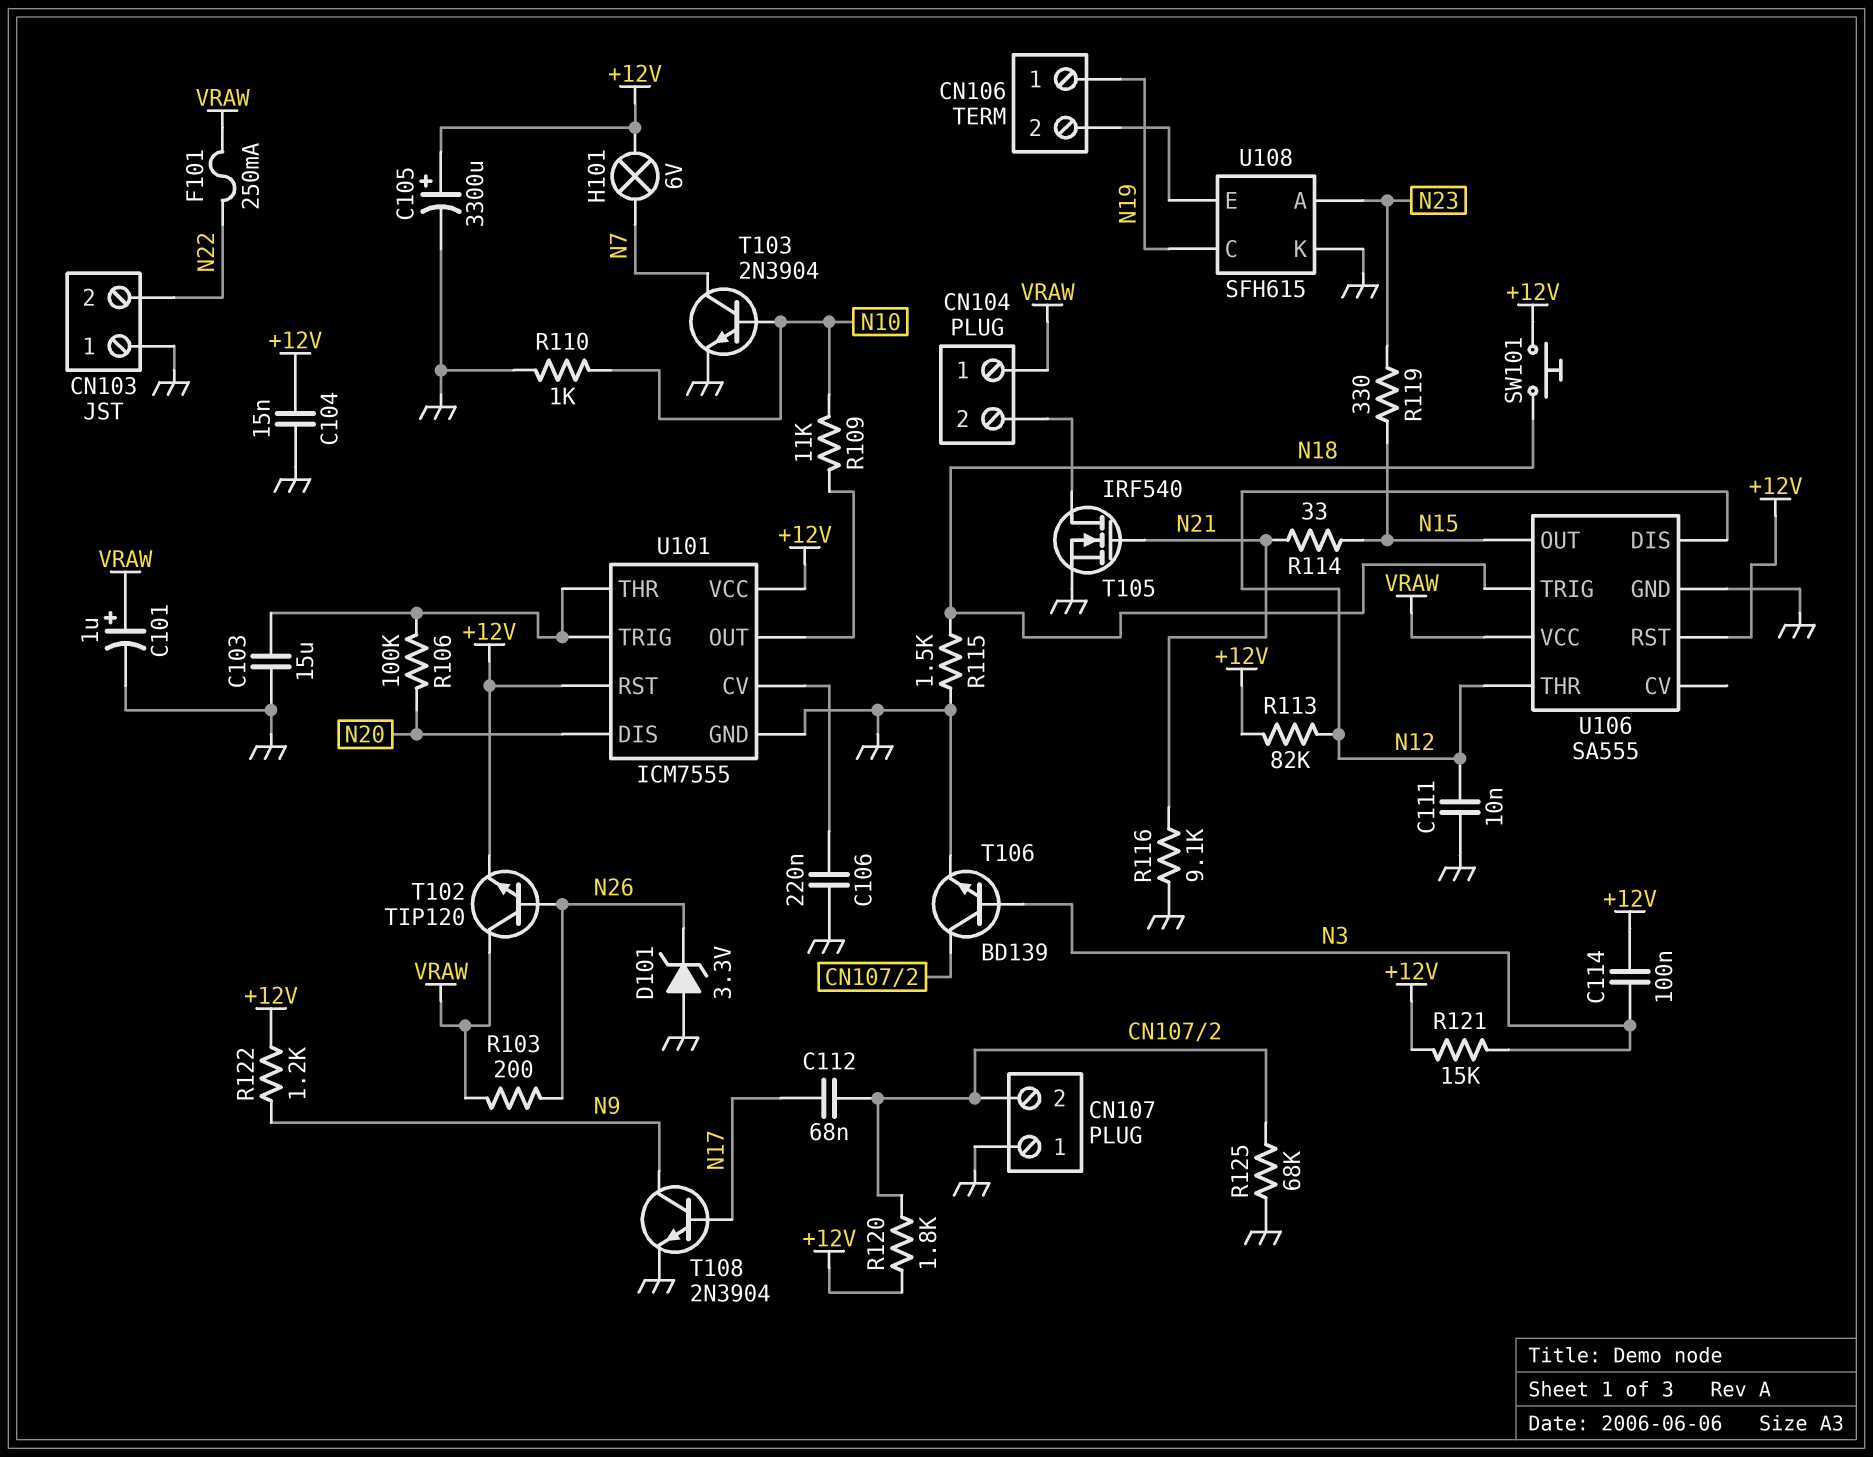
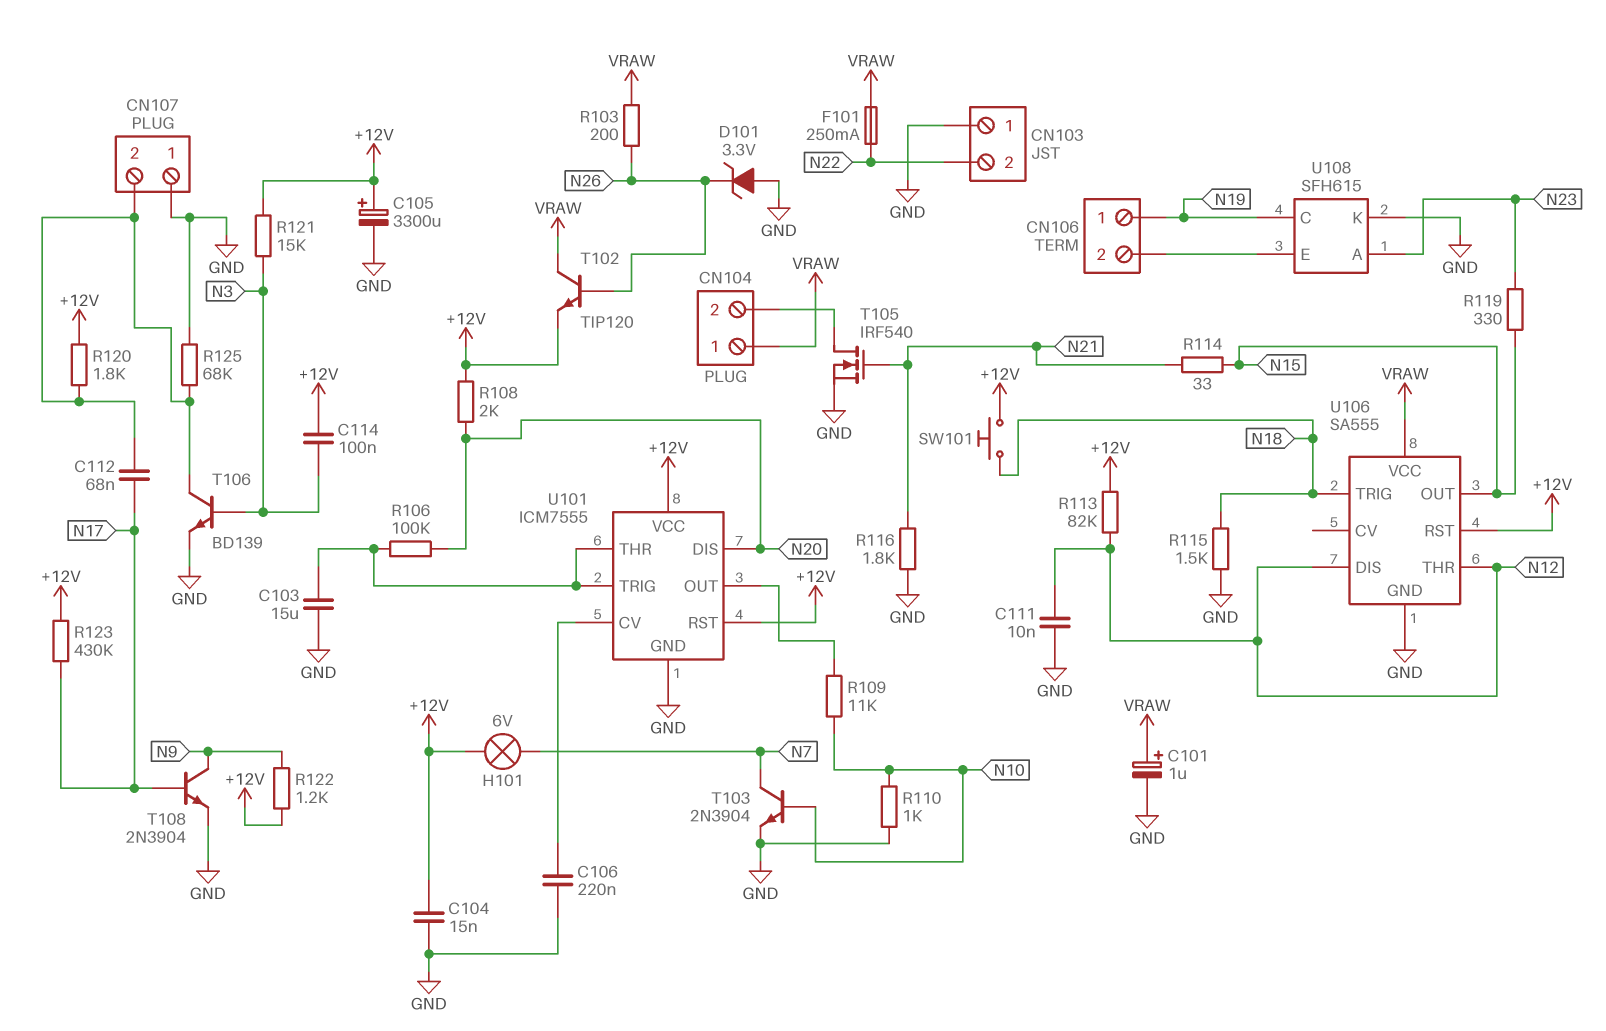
R108: none -> 2k (+12V, N20)
R116: 9.1k (GND, N21) -> 1.8k (GND, N21)
R123: none -> 430k (+12V, N17)

